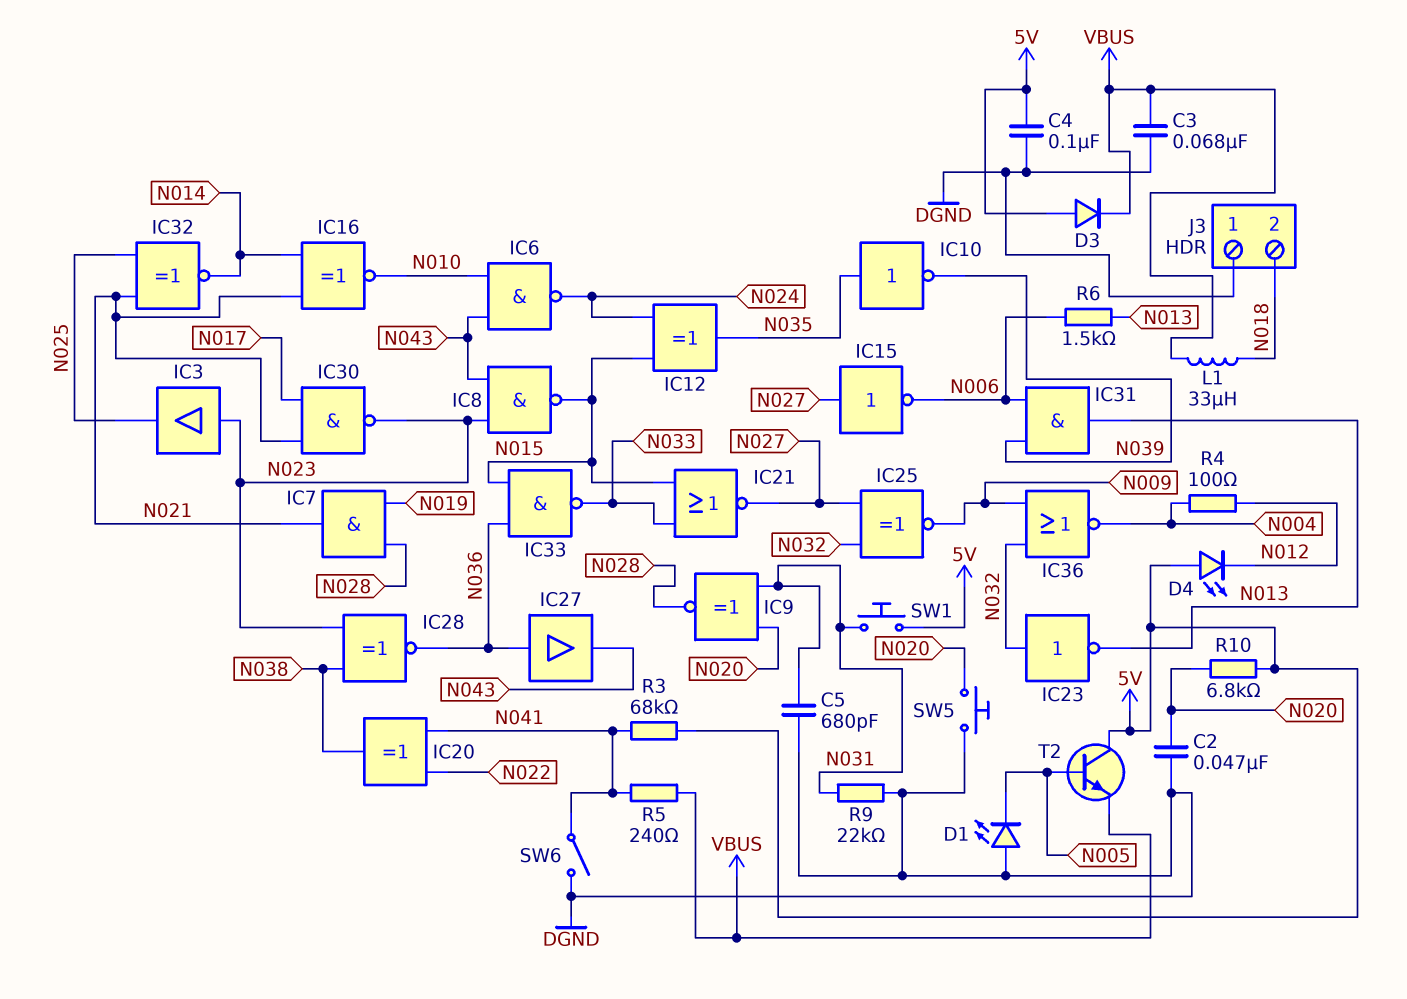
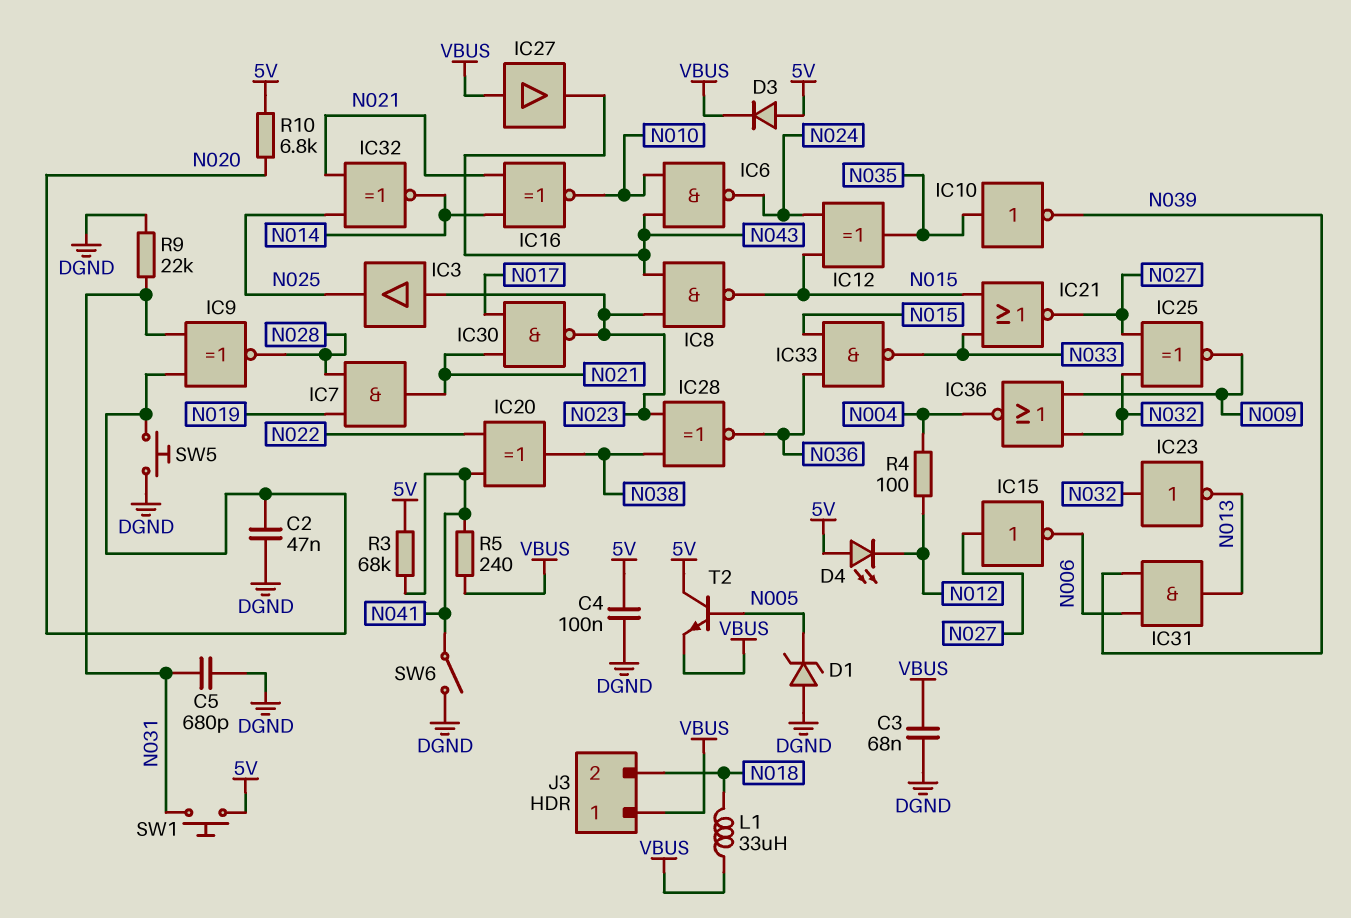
D1: LED (A DGND, K N005) -> zener (A DGND, K N005)
IC27: buffer (in N036, out N043) -> buffer (in VBUS, out N043)
J3 pin 1: DGND -> VBUS
R6: 1.5k (N006, N013) -> none

